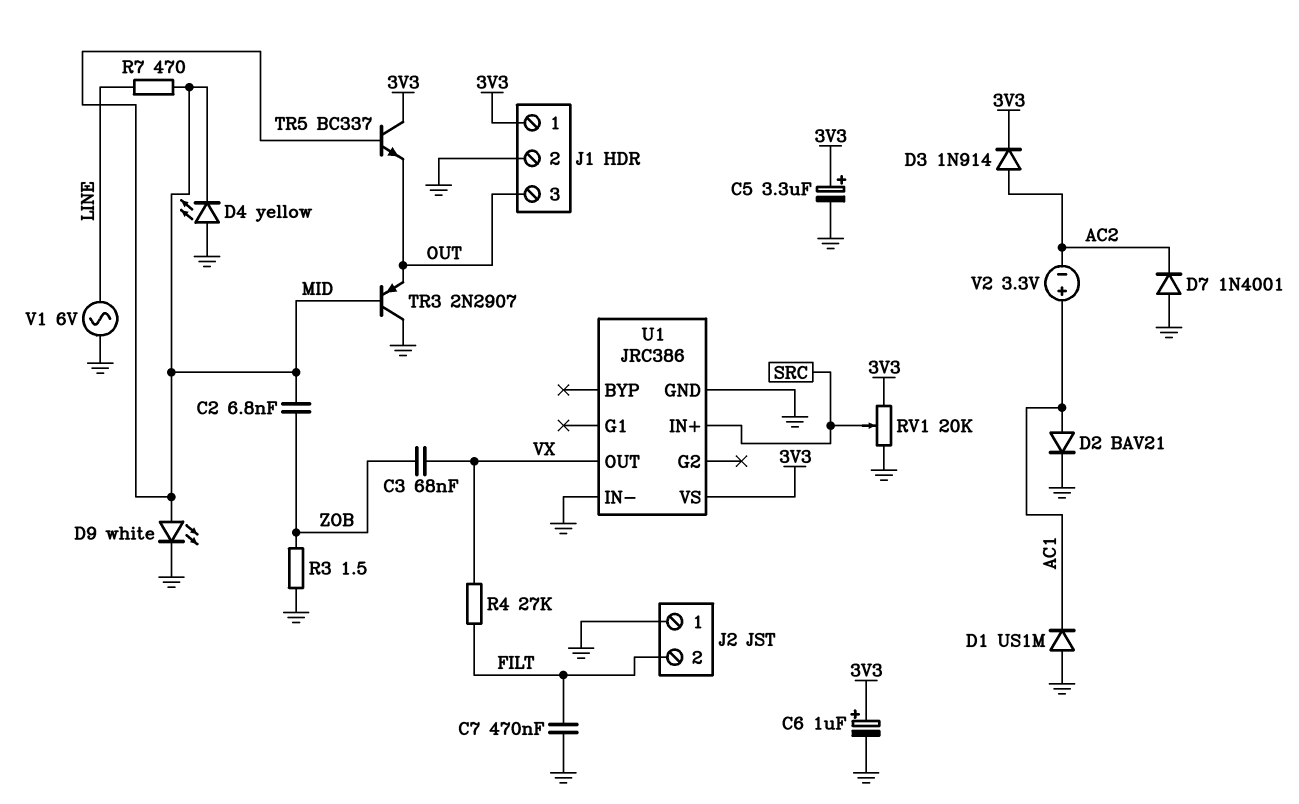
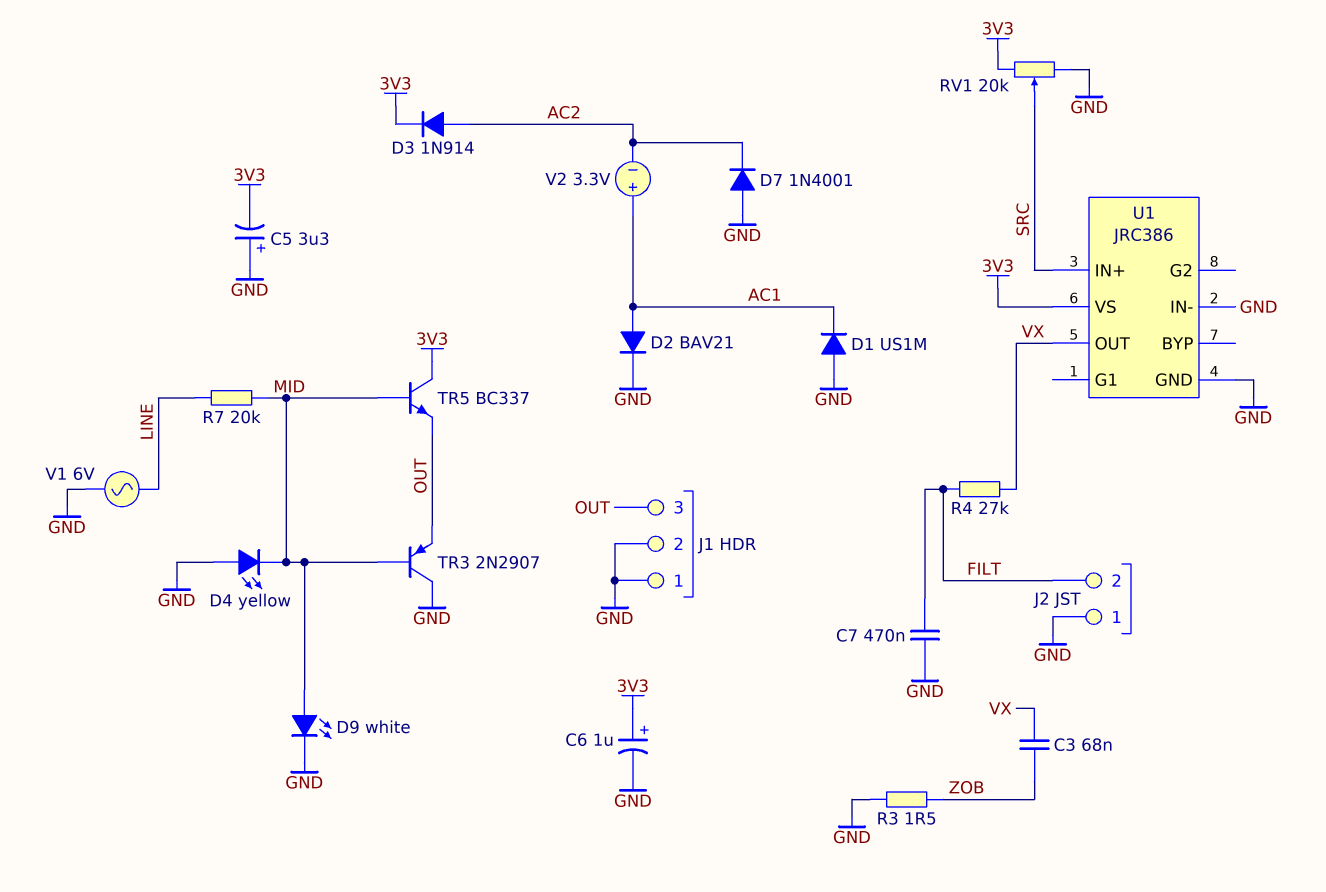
C2: 6.8nF (MID, ZOB) -> none
C5: 3.3uF (plus 3V3, minus GND) -> 3.3uF (plus GND, minus 3V3)
J1 pin 1: 3V3 -> GND
R7: 470 (LINE, MID) -> 20k (LINE, MID)

